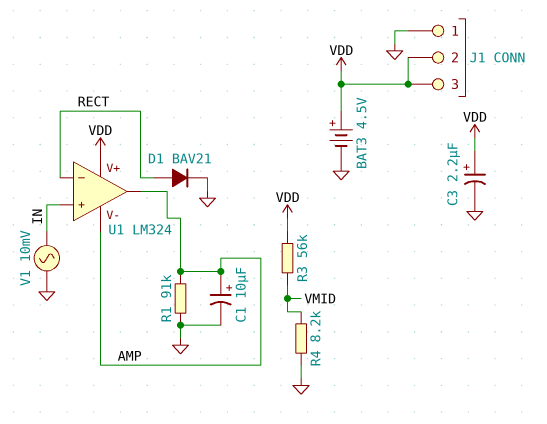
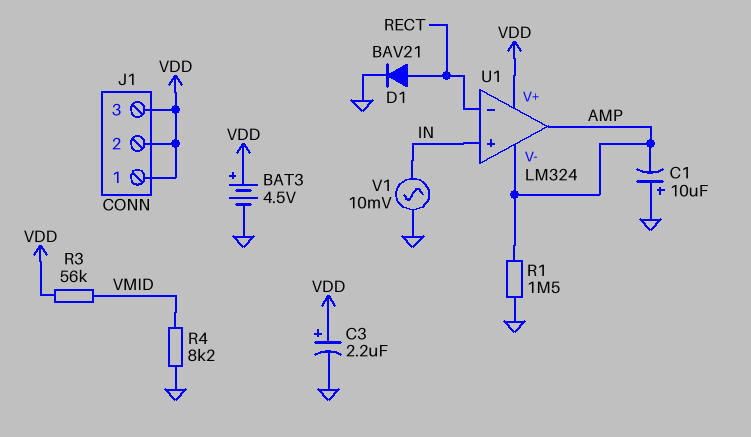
C1: 10uF (plus AMP, minus GND) -> 10uF (plus GND, minus AMP)
J1 pin 1: GND -> VDD
R1: 91k (AMP, GND) -> 1.5M (AMP, GND)

